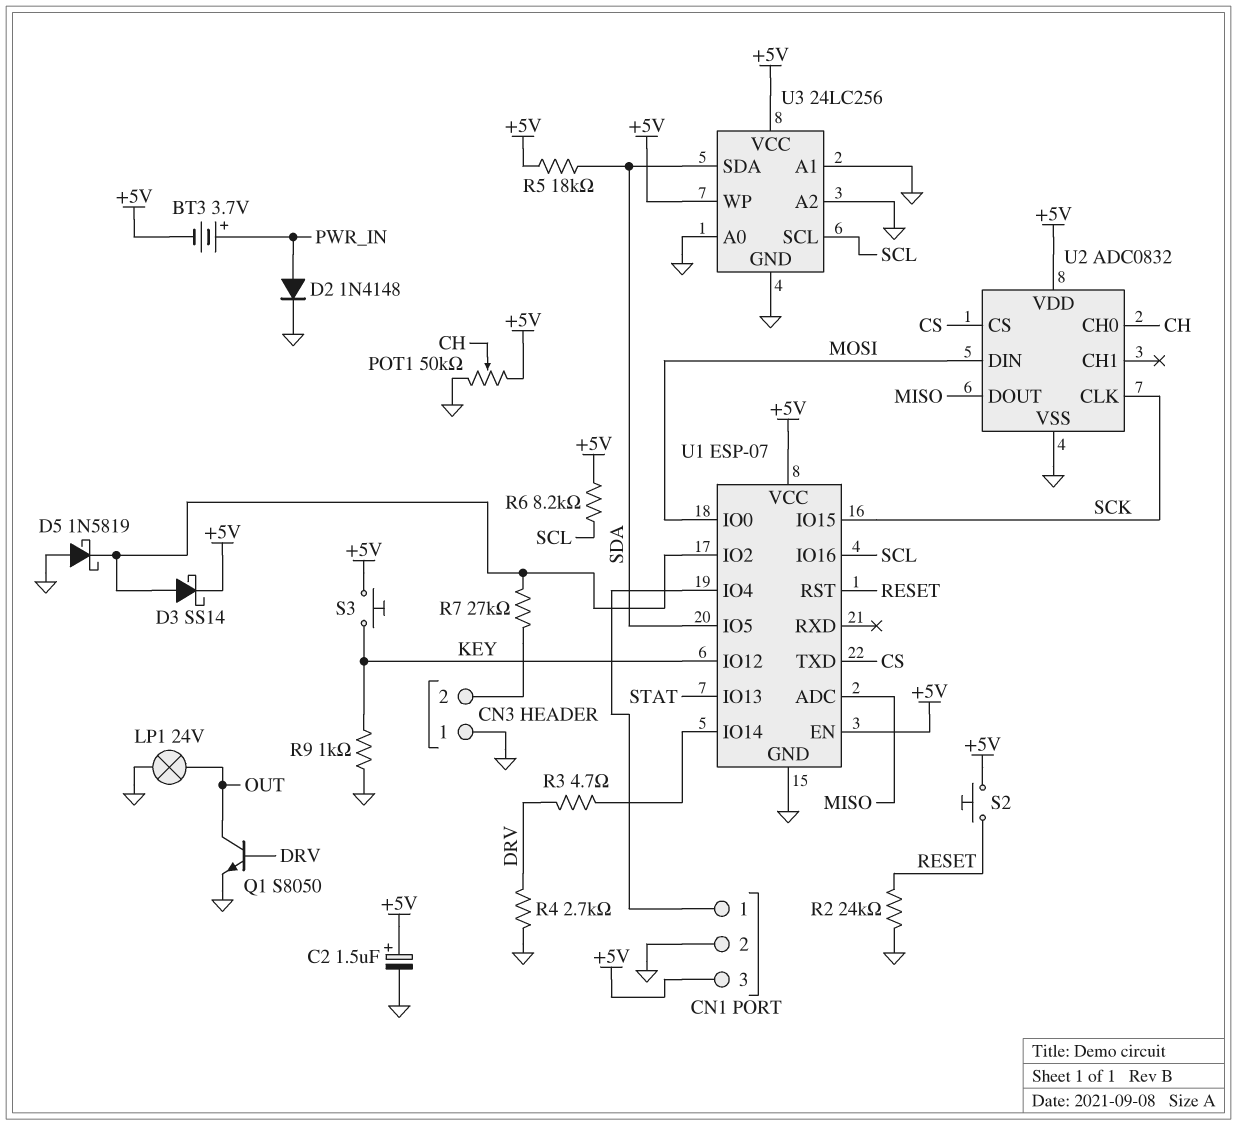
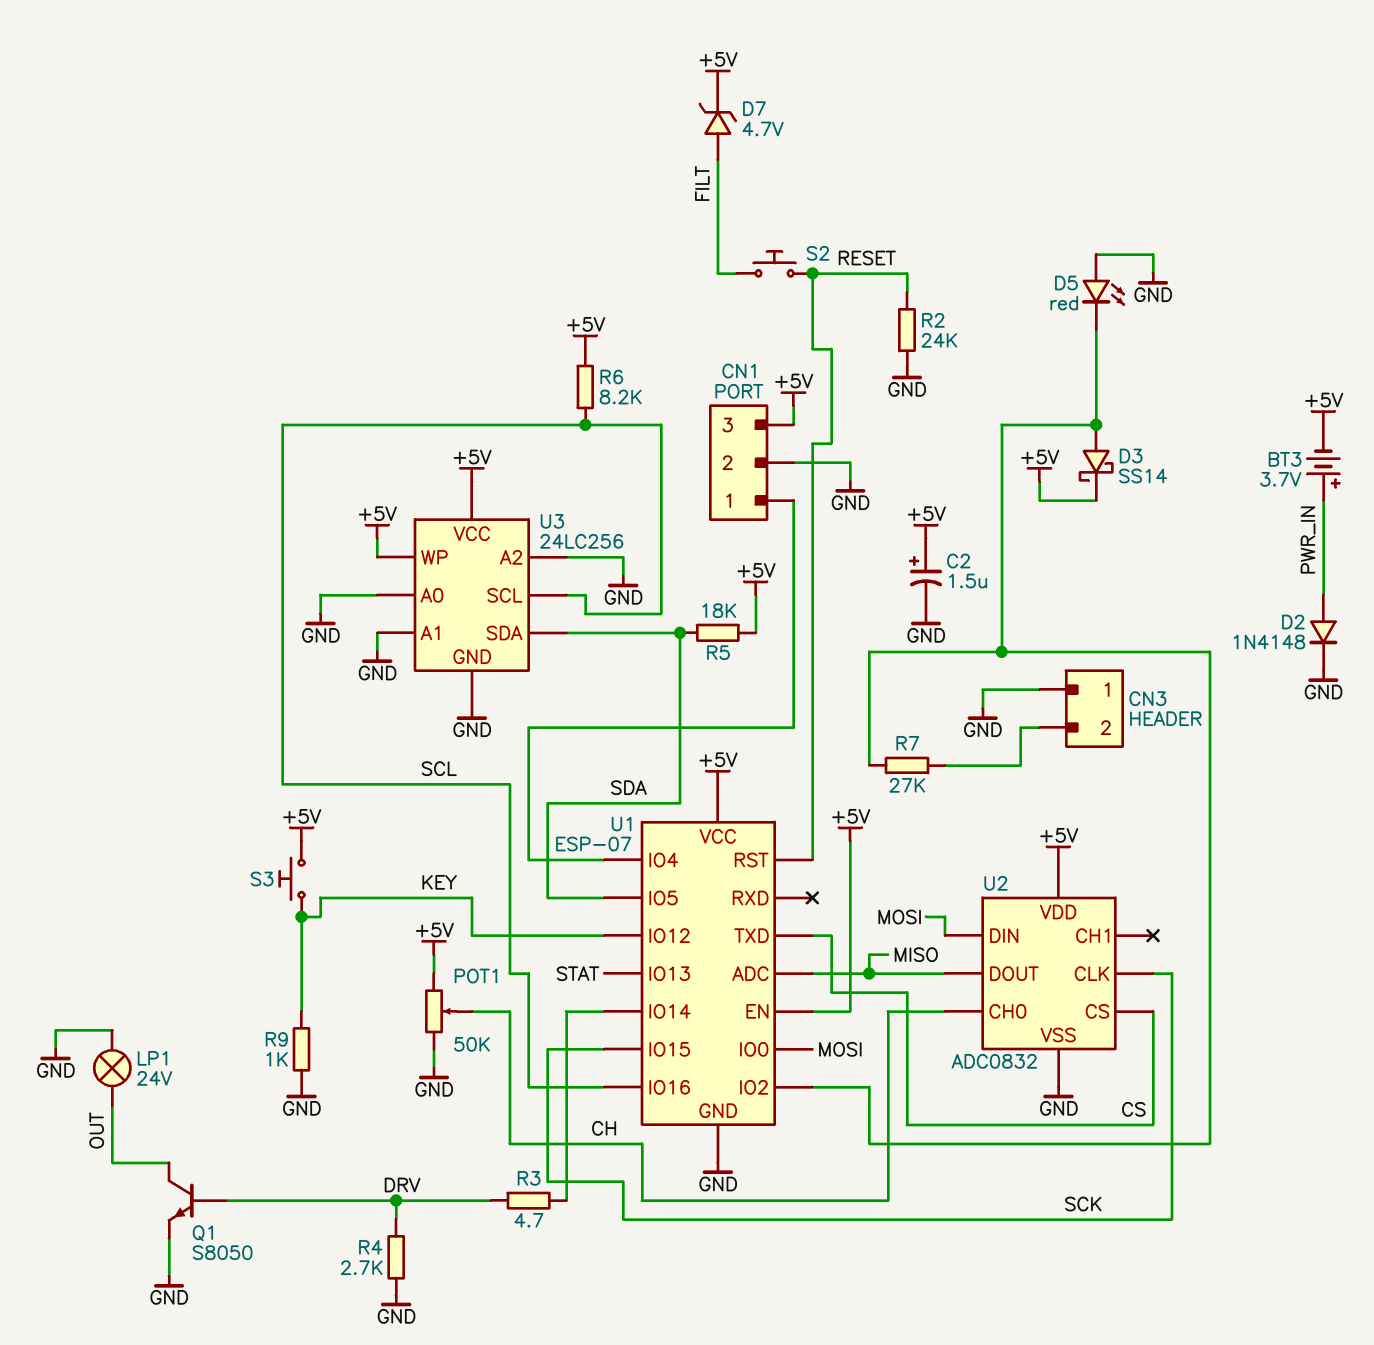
D5: schottky 1N5819 (A GND, K U1/IO2) -> LED red (A GND, K U1/IO2)
D7: none -> zener 4.7V (A FILT, K +5V)
S2: button (+5V, RESET) -> button (FILT, RESET)

